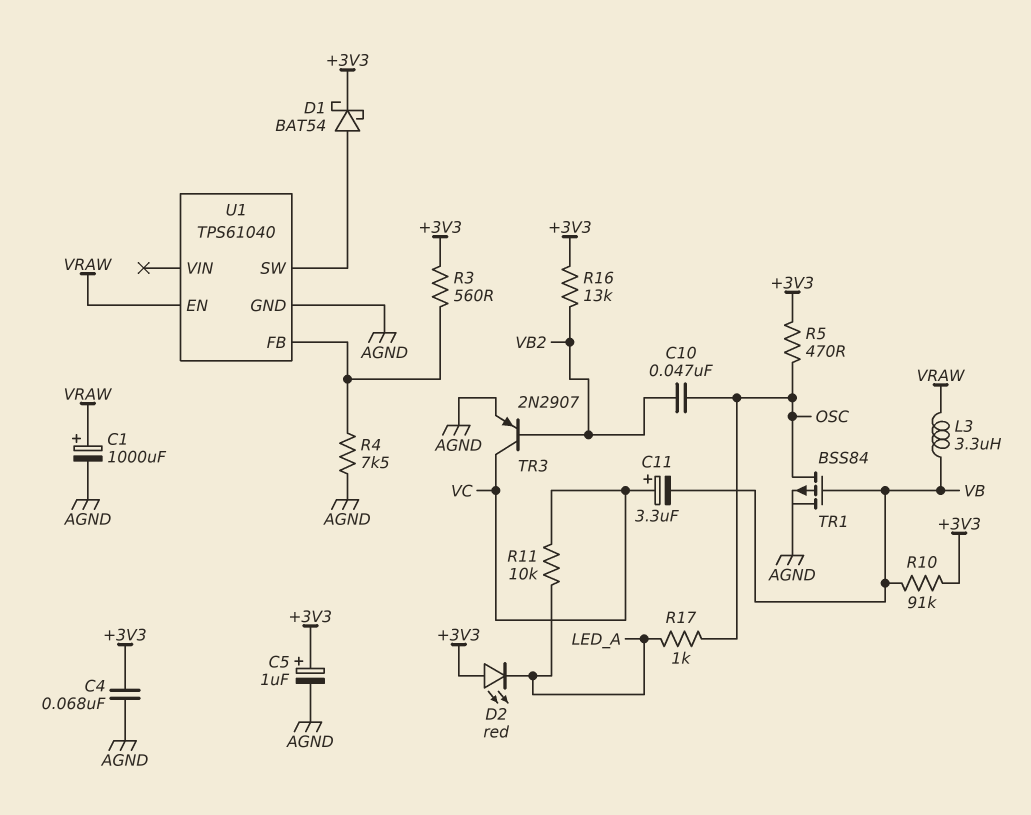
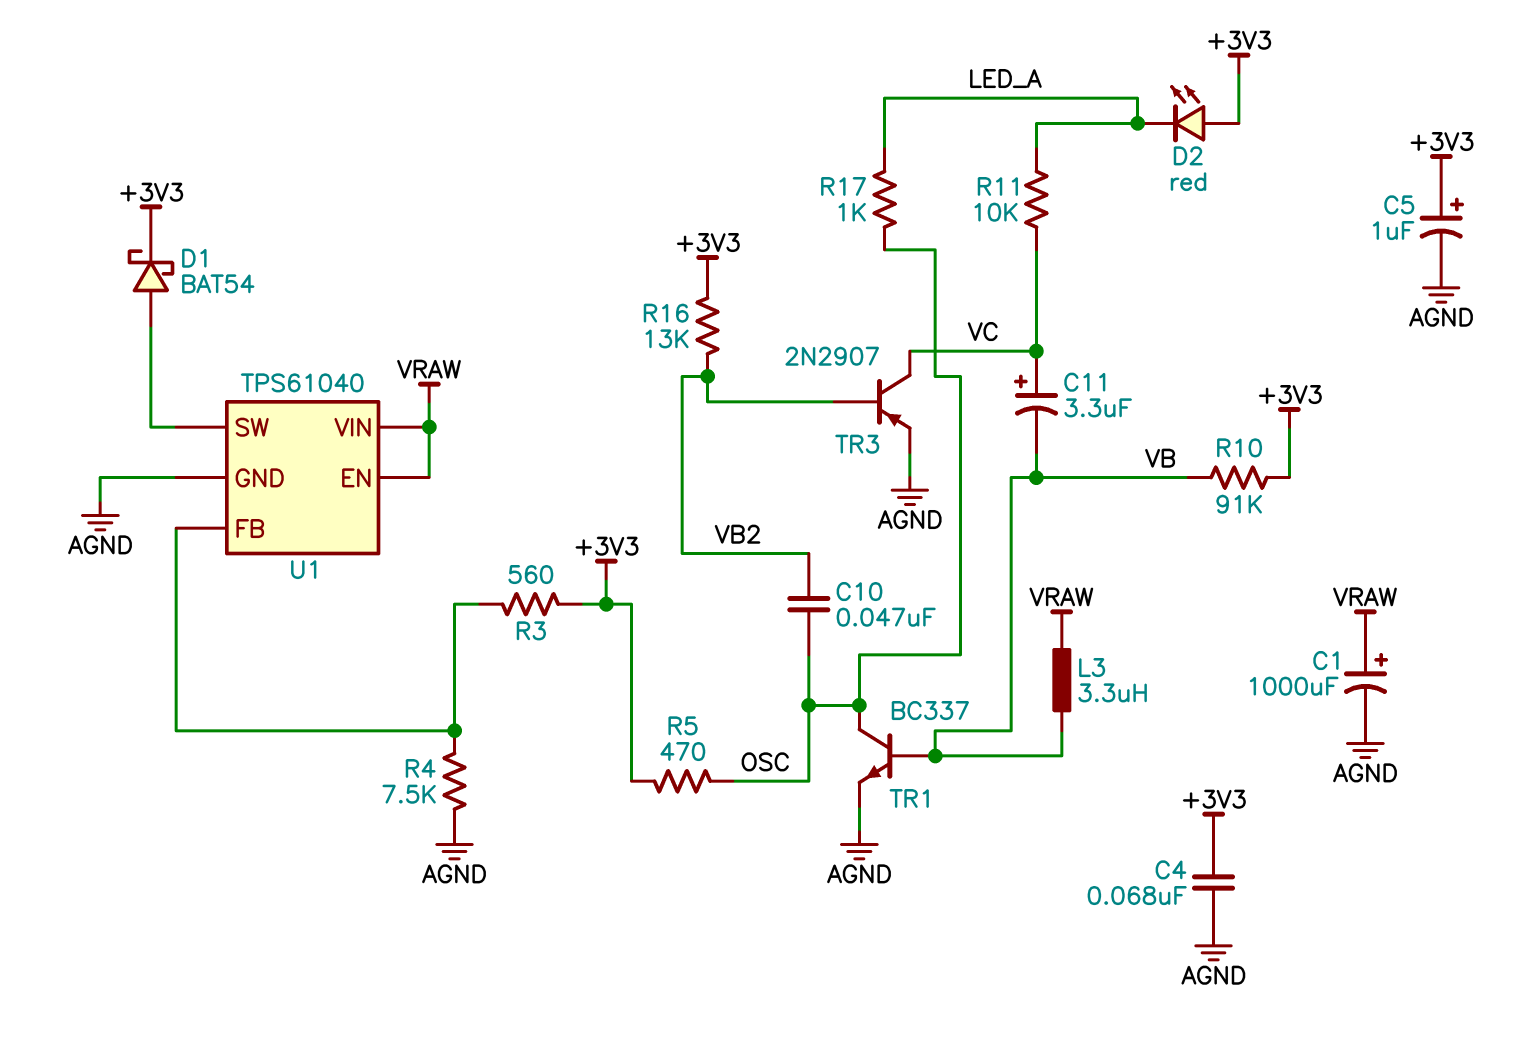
TR1: PMOS BSS84 (G VB, D OSC, S AGND) -> NPN BC337 (B VB, C OSC, E AGND)
U1 pin VIN: none -> VRAW

